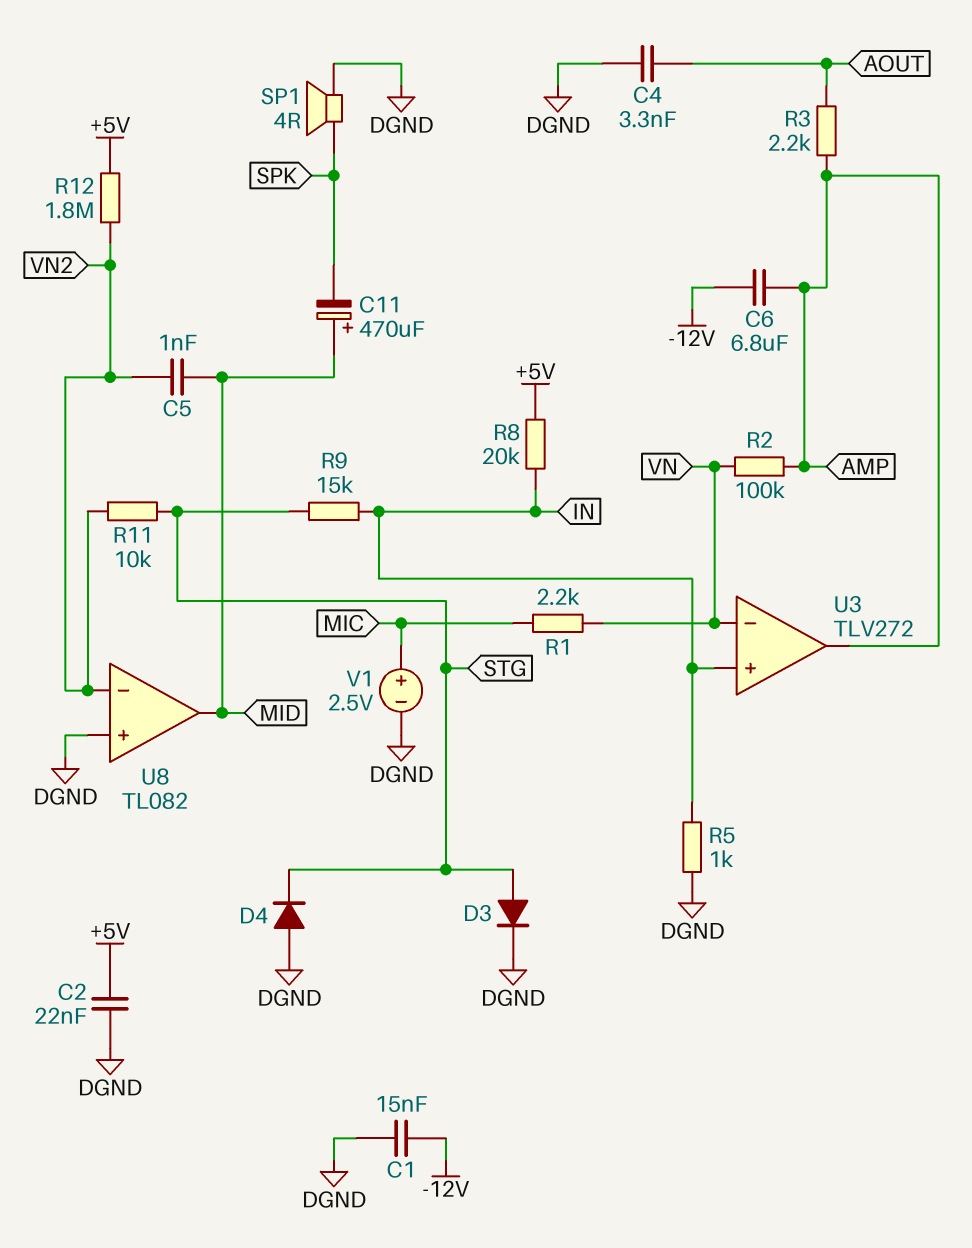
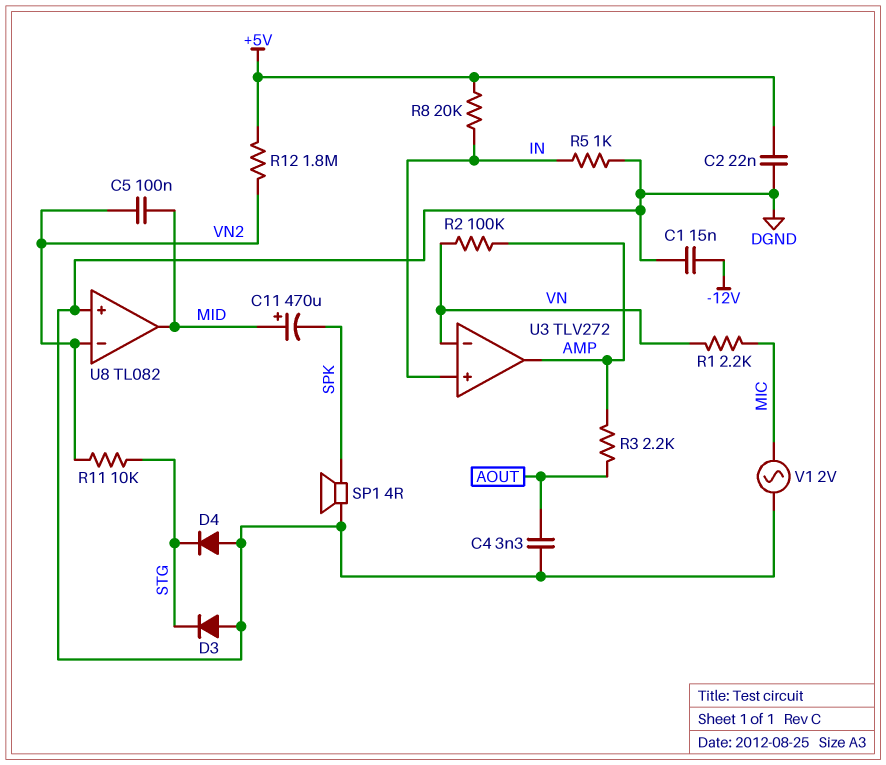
C5: 1nF (MID, VN2) -> 100nF (MID, VN2)
C6: 6.8uF (-12V, AMP) -> none
D3: diode (A STG, K DGND) -> diode (A DGND, K STG)
R9: 15k (IN, STG) -> none
V1: 2.5V (plus MIC, minus DGND) -> AC 2V (DGND, MIC)

